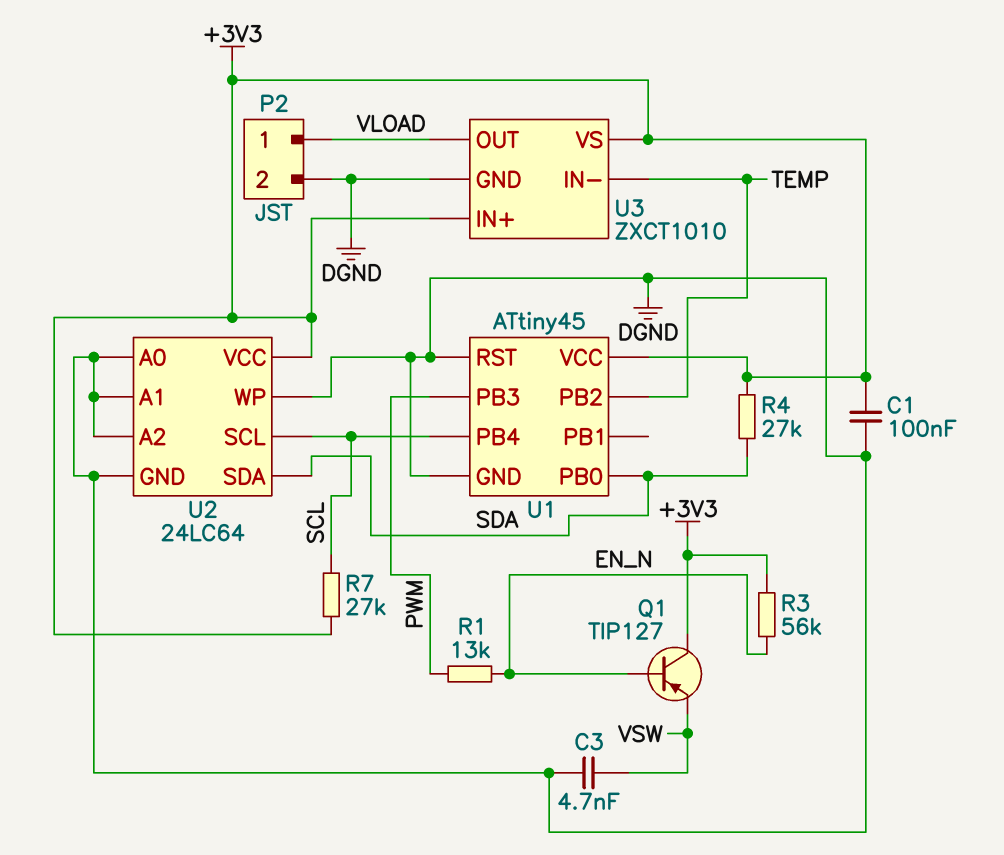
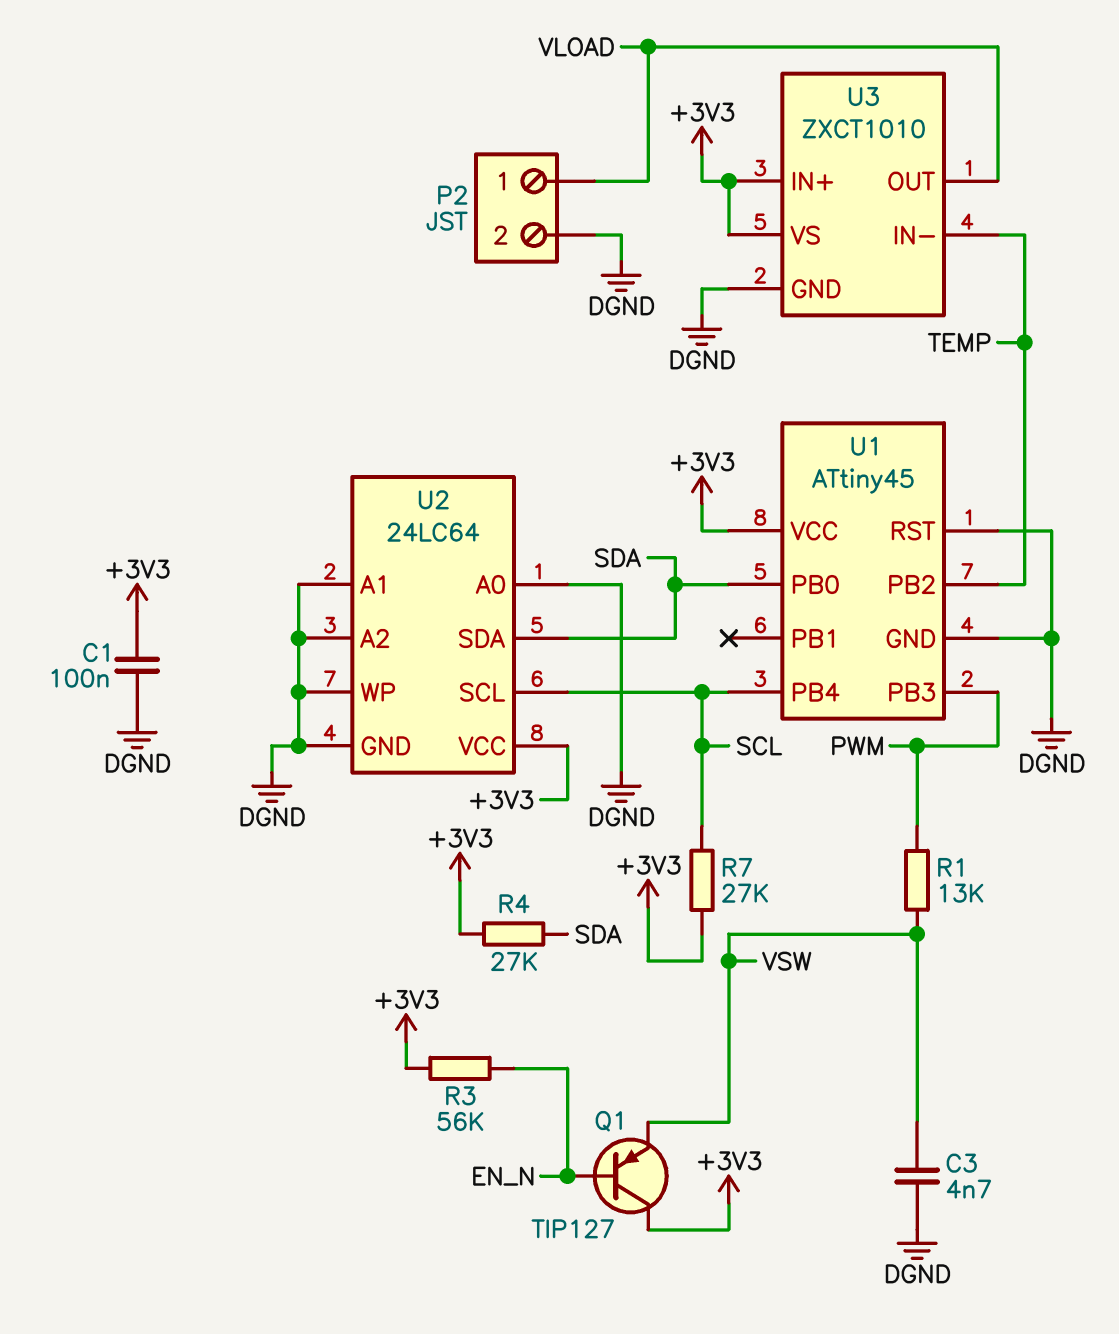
R1: 13k (EN_N, PWM) -> 13k (PWM, VSW)

